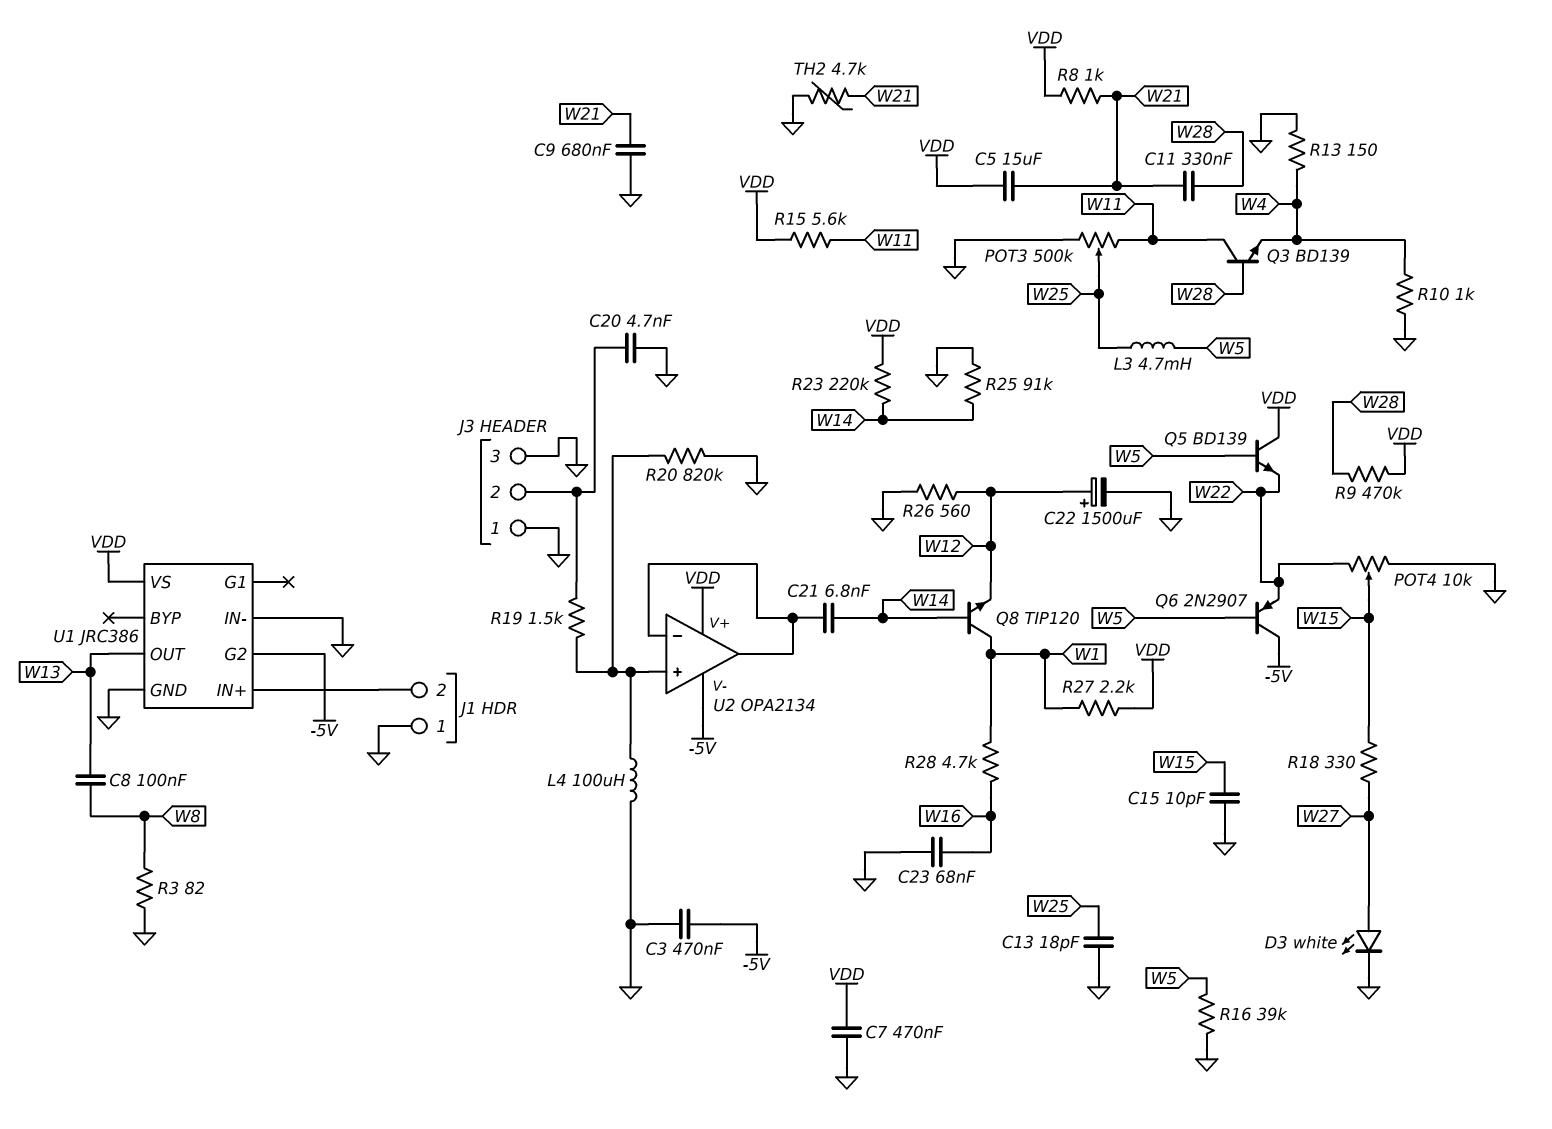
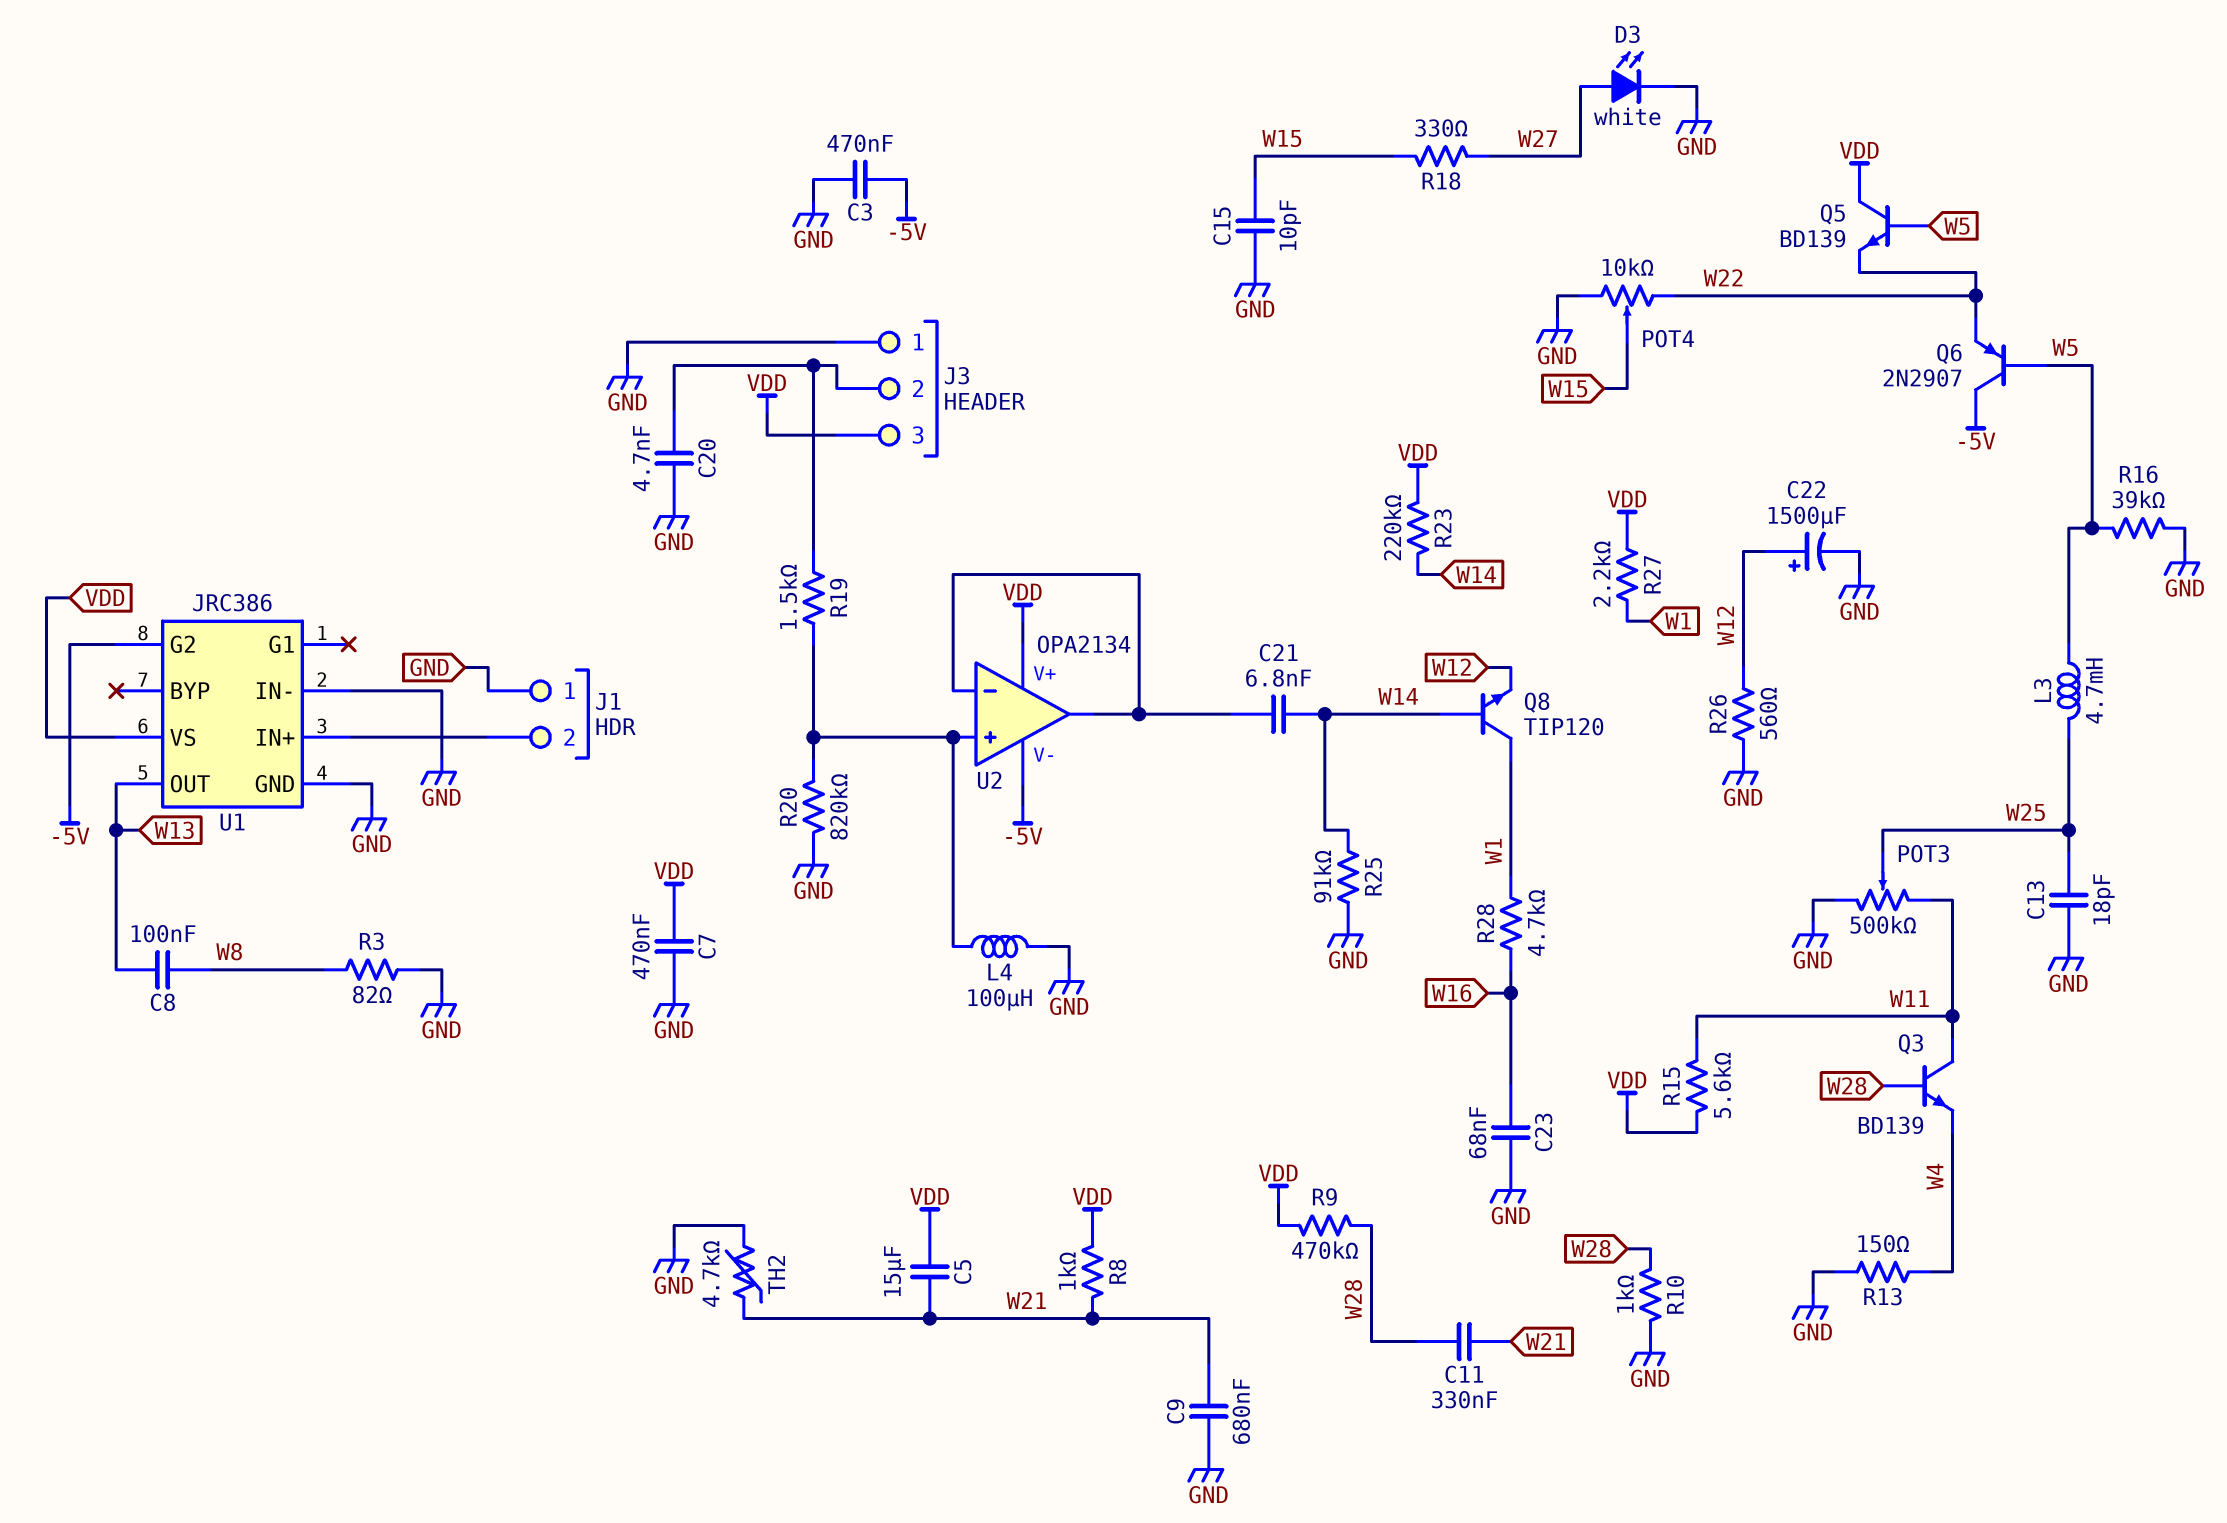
J3 pin 3: GND -> VDD
R10: 1k (GND, W4) -> 1k (GND, W28)

